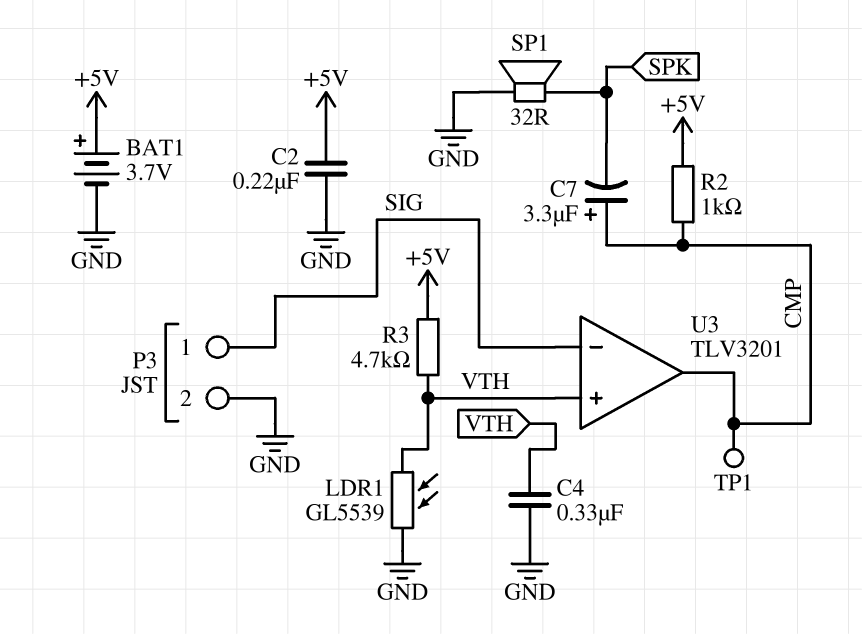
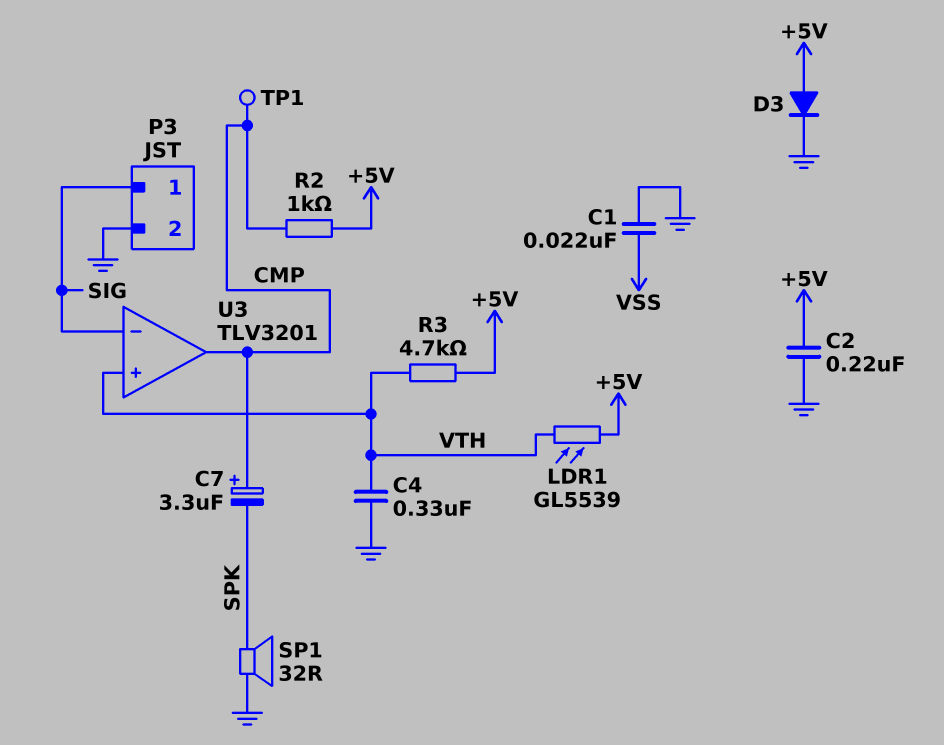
BAT1: 3.7V (plus +5V, minus GND) -> none
C1: none -> 22nF (GND, VSS)
D3: none -> diode (A +5V, K GND)
LDR1: GL5539 (GND, VTH) -> GL5539 (+5V, VTH)

